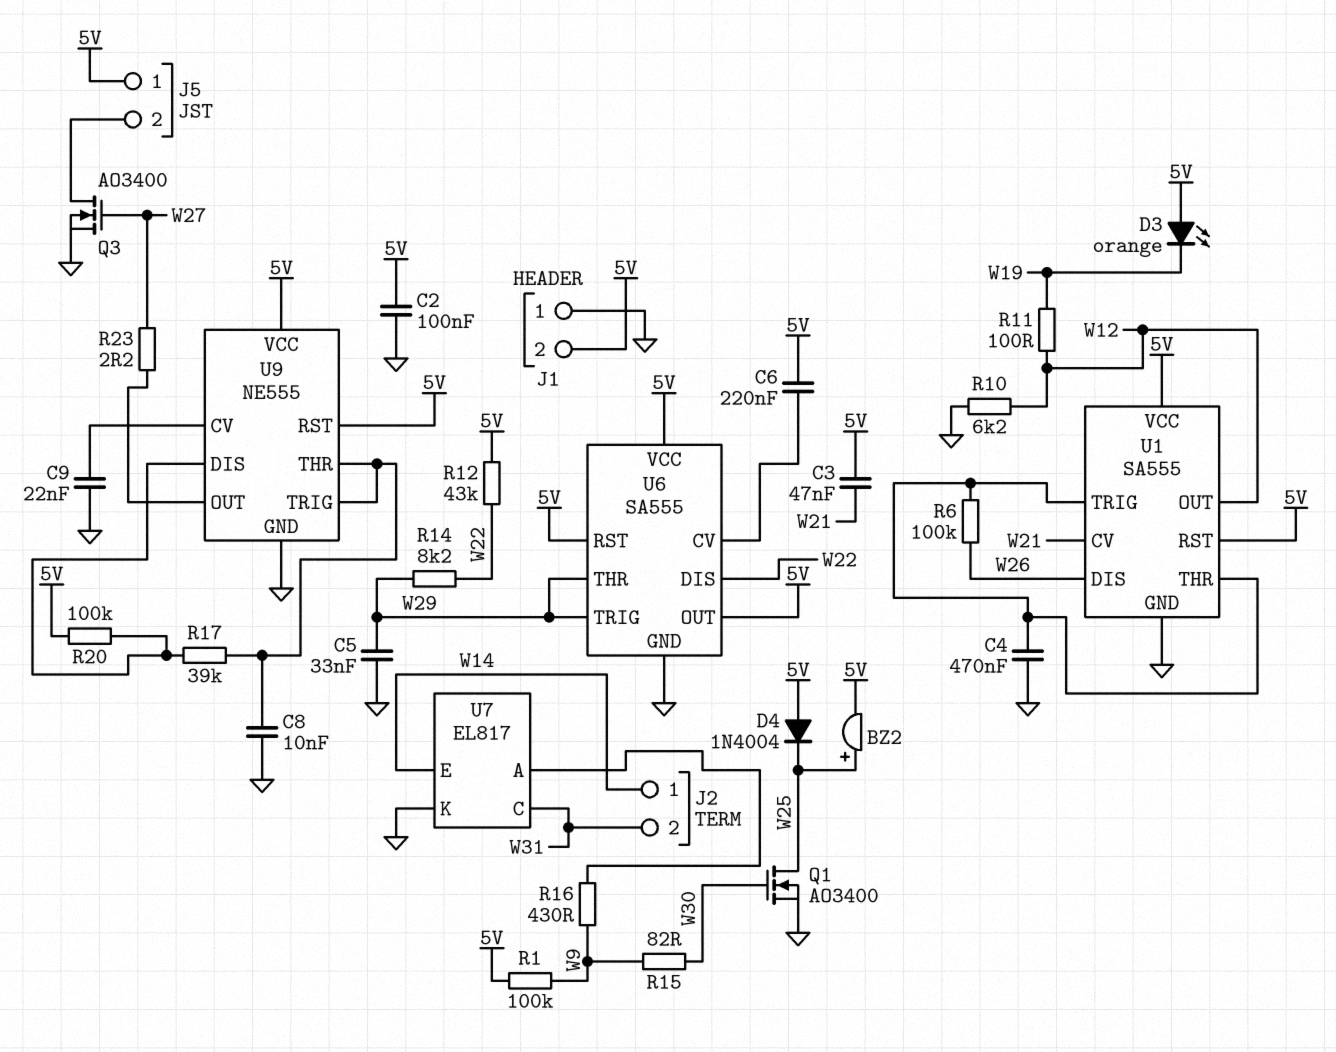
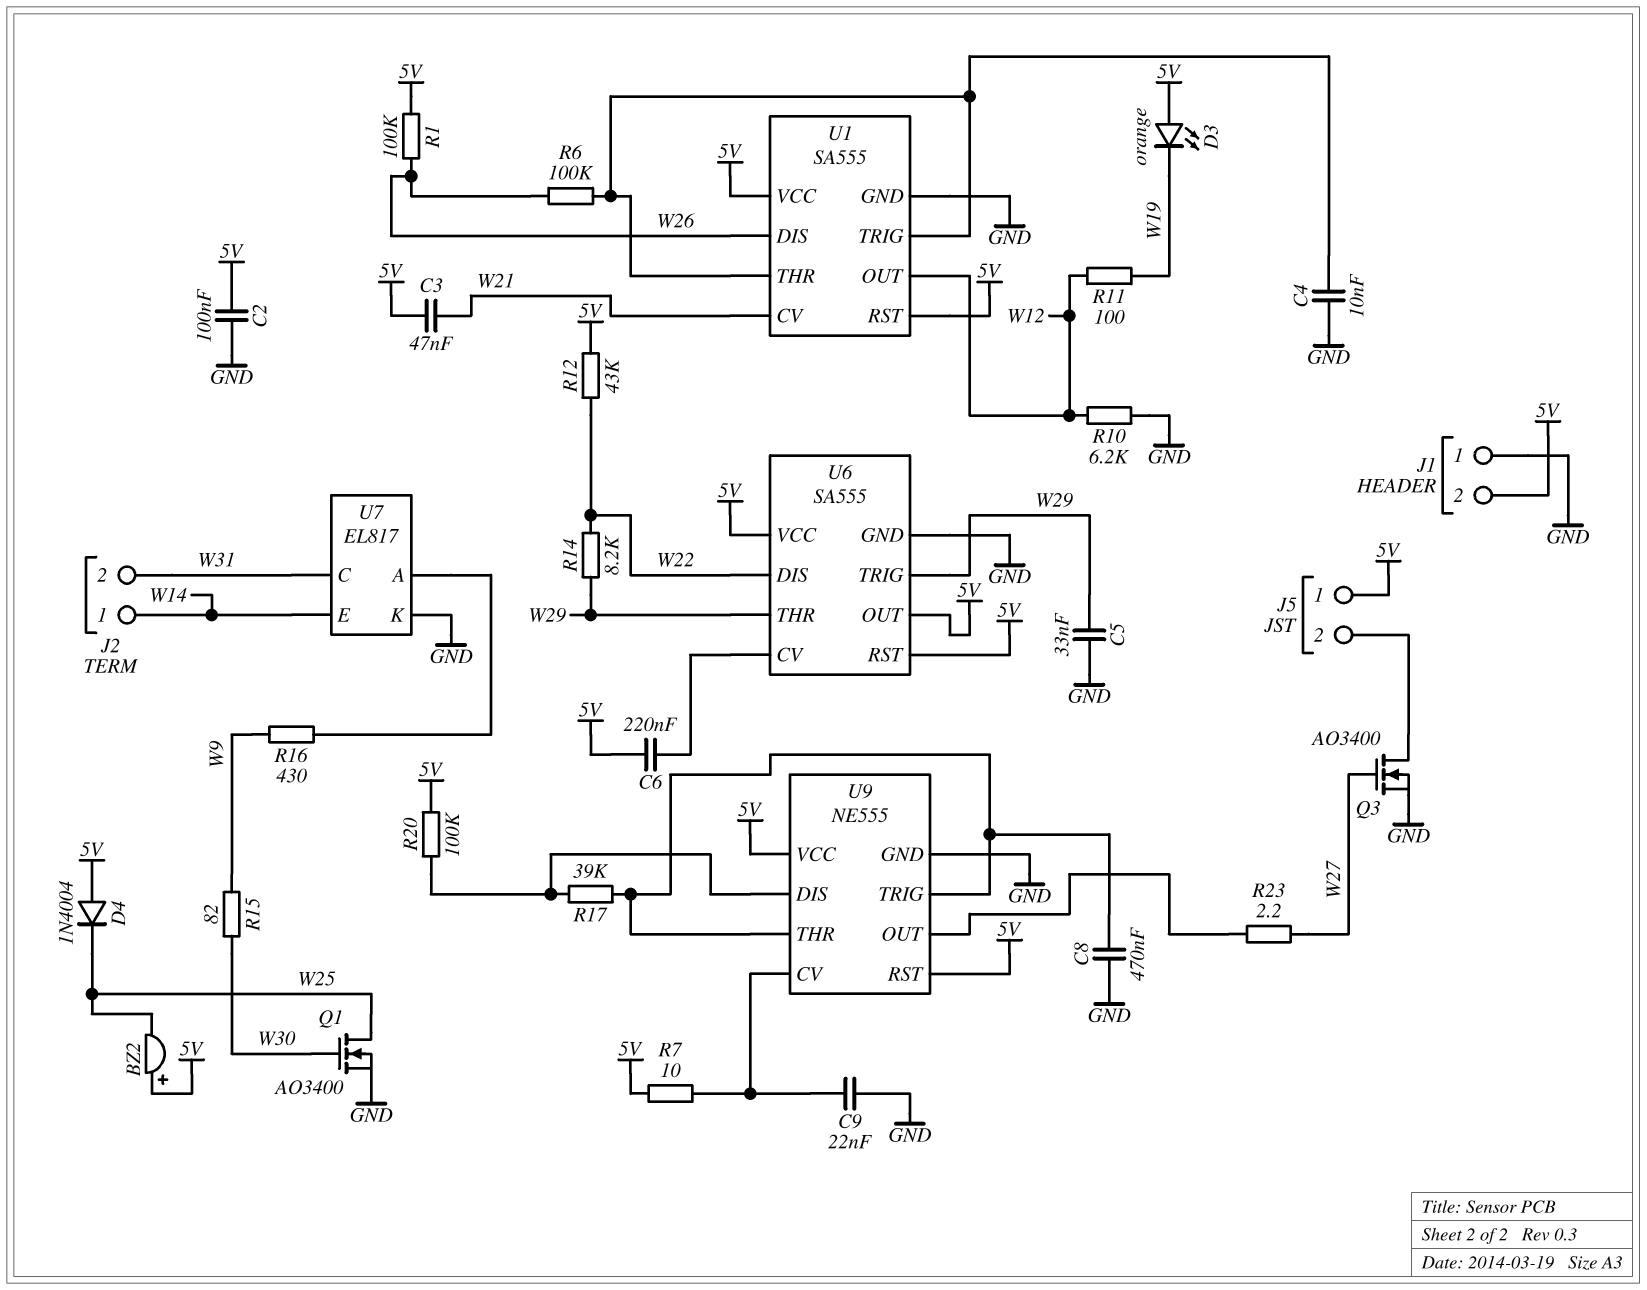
BZ2: buzzer (plus W25, minus 5V) -> buzzer (plus 5V, minus W25)
C4: 470nF (GND, U1/THR) -> 10nF (GND, U1/THR)
C8: 10nF (GND, U9/THR) -> 470nF (GND, U9/THR)
R1: 100k (5V, W9) -> 100k (5V, W26)
R7: none -> 10 (5V, U9/CV)

